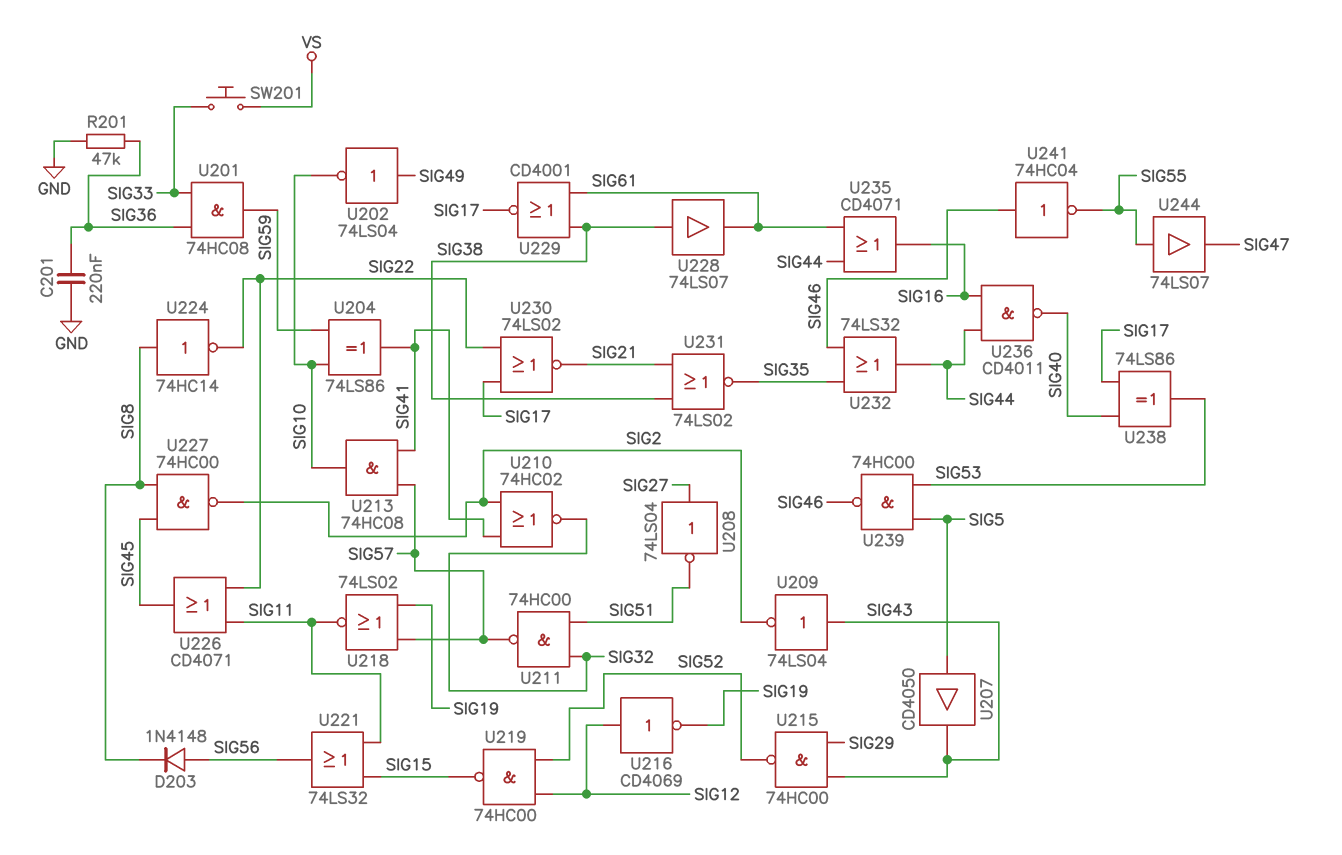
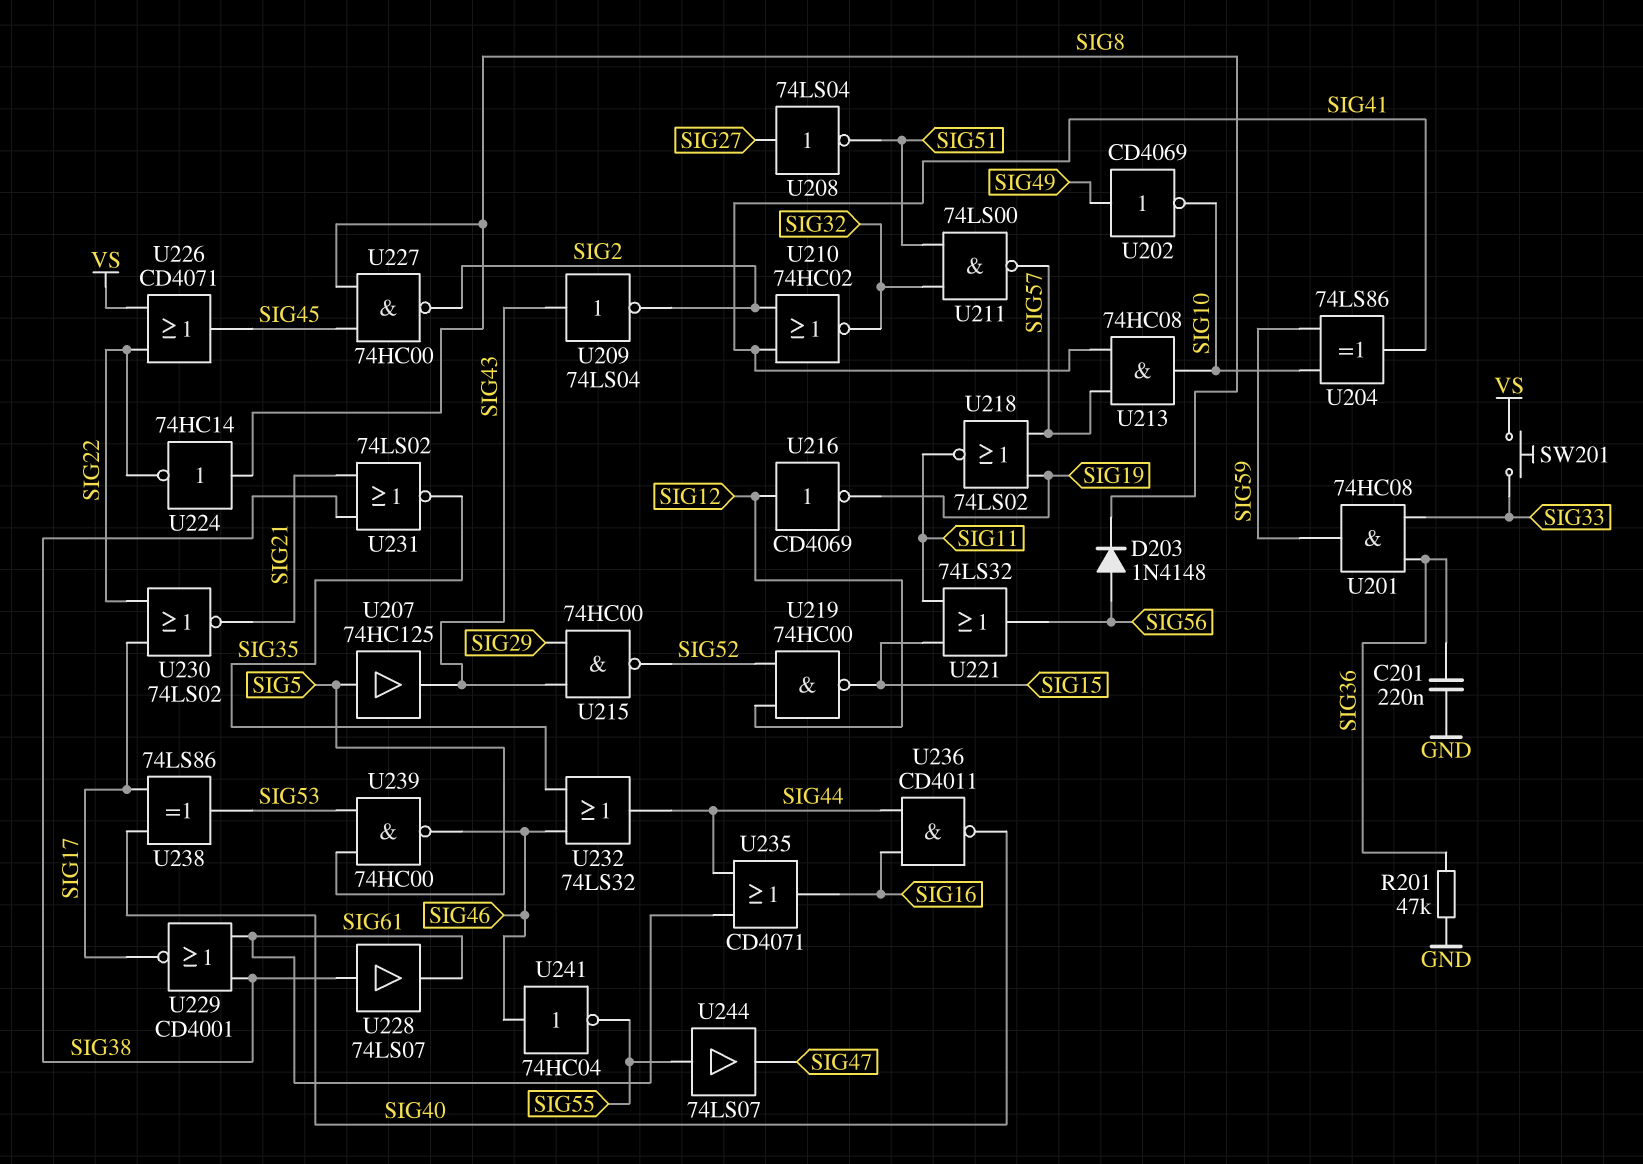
U202: NOT 74LS04 (in SIG49, out SIG10) -> NOT CD4069 (in SIG49, out SIG10)
U207: buffer CD4050 (in SIG5, out SIG43) -> buffer 74HC125 (in SIG5, out SIG43)
U211: NAND 74HC00 (in SIG32, in SIG51, out SIG57) -> NAND 74LS00 (in SIG32, in SIG51, out SIG57)
U226: OR CD4071 (in SIG11, in SIG22, out SIG45) -> OR CD4071 (in SIG22, in VS, out SIG45)

